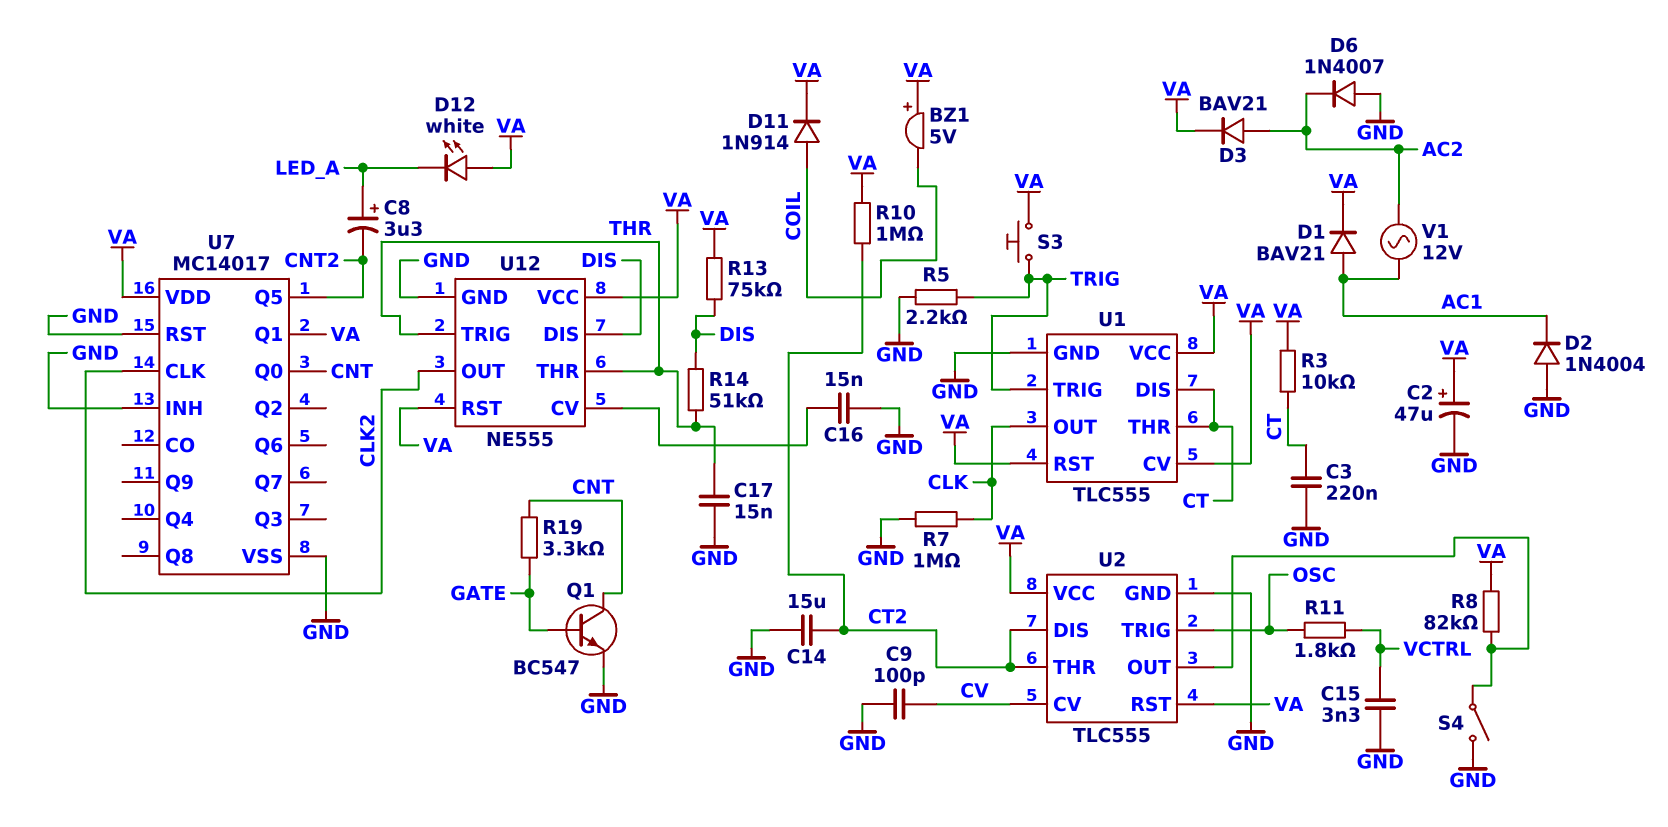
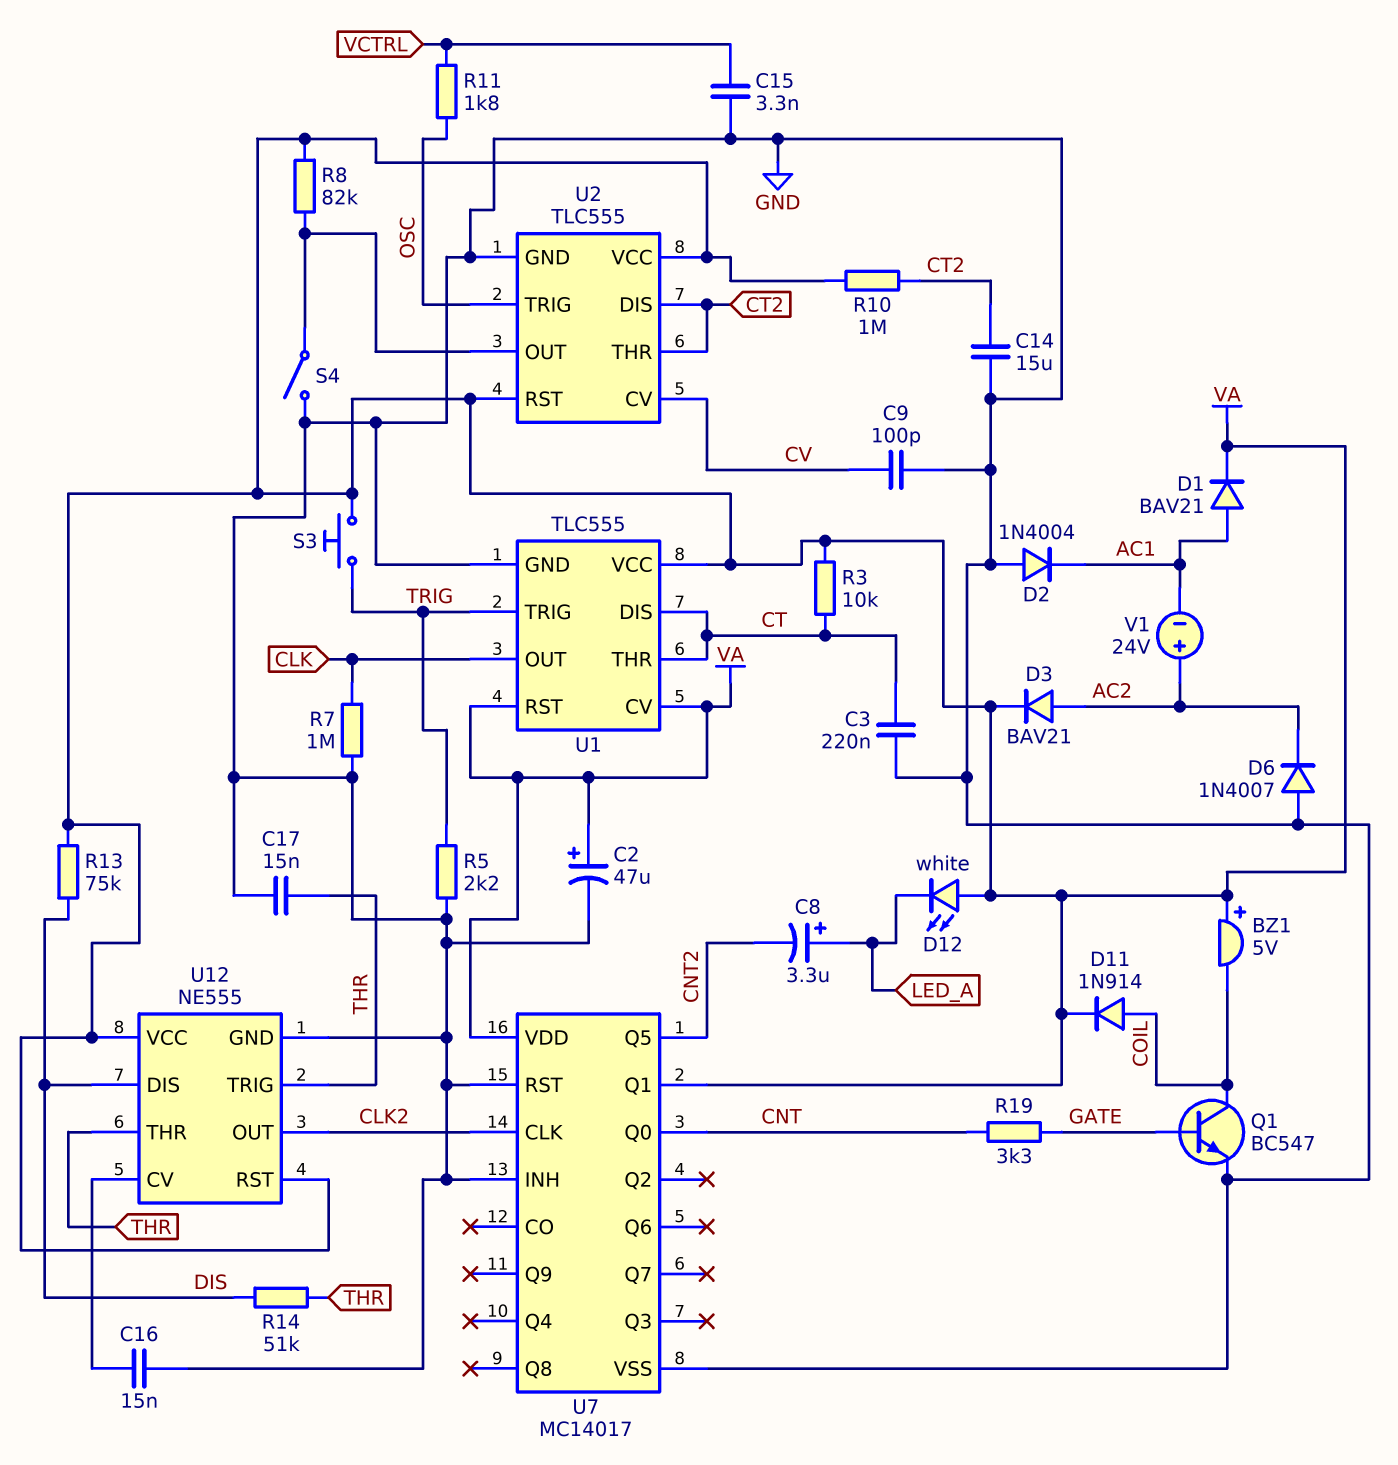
Q1: NPN BC547 (B GATE, C CNT, E GND) -> NPN BC547 (B GATE, C COIL, E GND)
V1: AC 12V (AC1, AC2) -> 24V (plus AC2, minus AC1)

